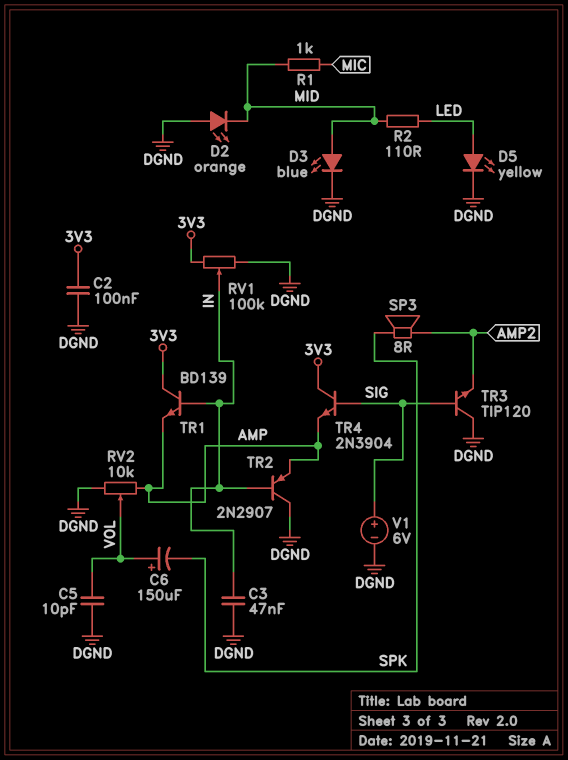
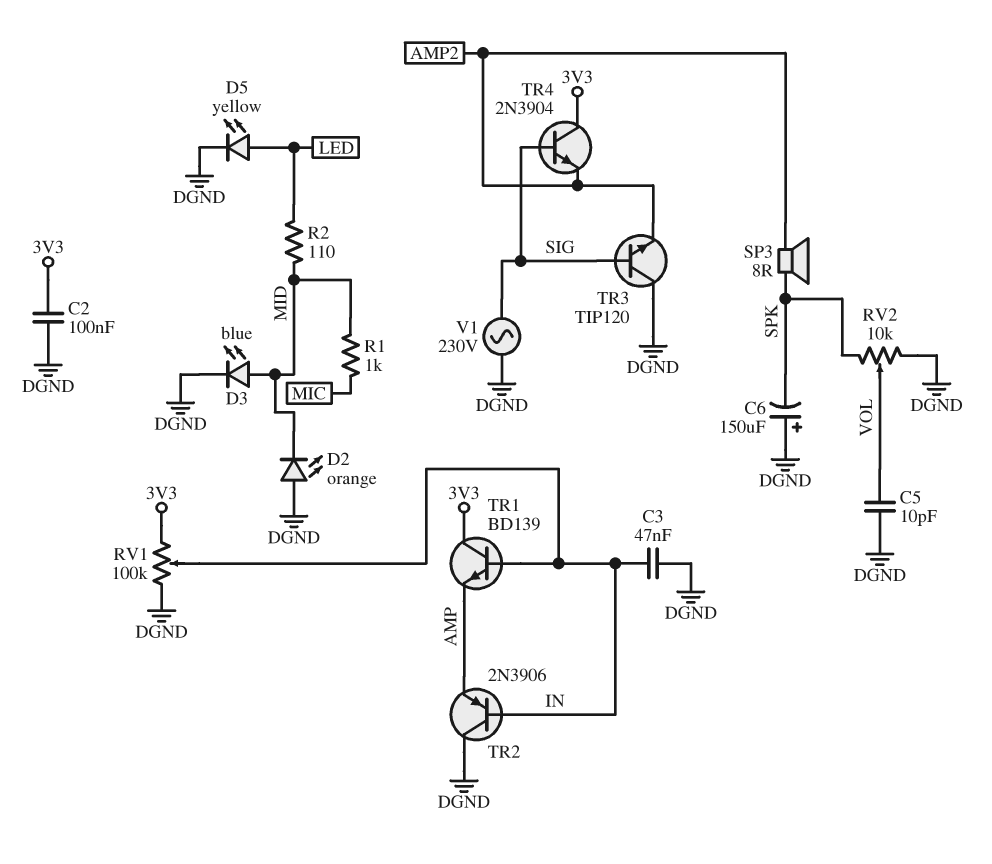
C6: 150uF (plus VOL, minus SPK) -> 150uF (plus DGND, minus SPK)
RV2: 10k (AMP, DGND, wiper VOL) -> 10k (DGND, SPK, wiper VOL)
TR2: PNP 2N2907 (B IN, C DGND, E AMP) -> PNP 2N3906 (B IN, C DGND, E AMP)
TR4: NPN 2N3904 (B SIG, C 3V3, E AMP) -> NPN 2N3904 (B SIG, C 3V3, E AMP2)
V1: 6V (plus SIG, minus DGND) -> AC 230V (DGND, SIG)

